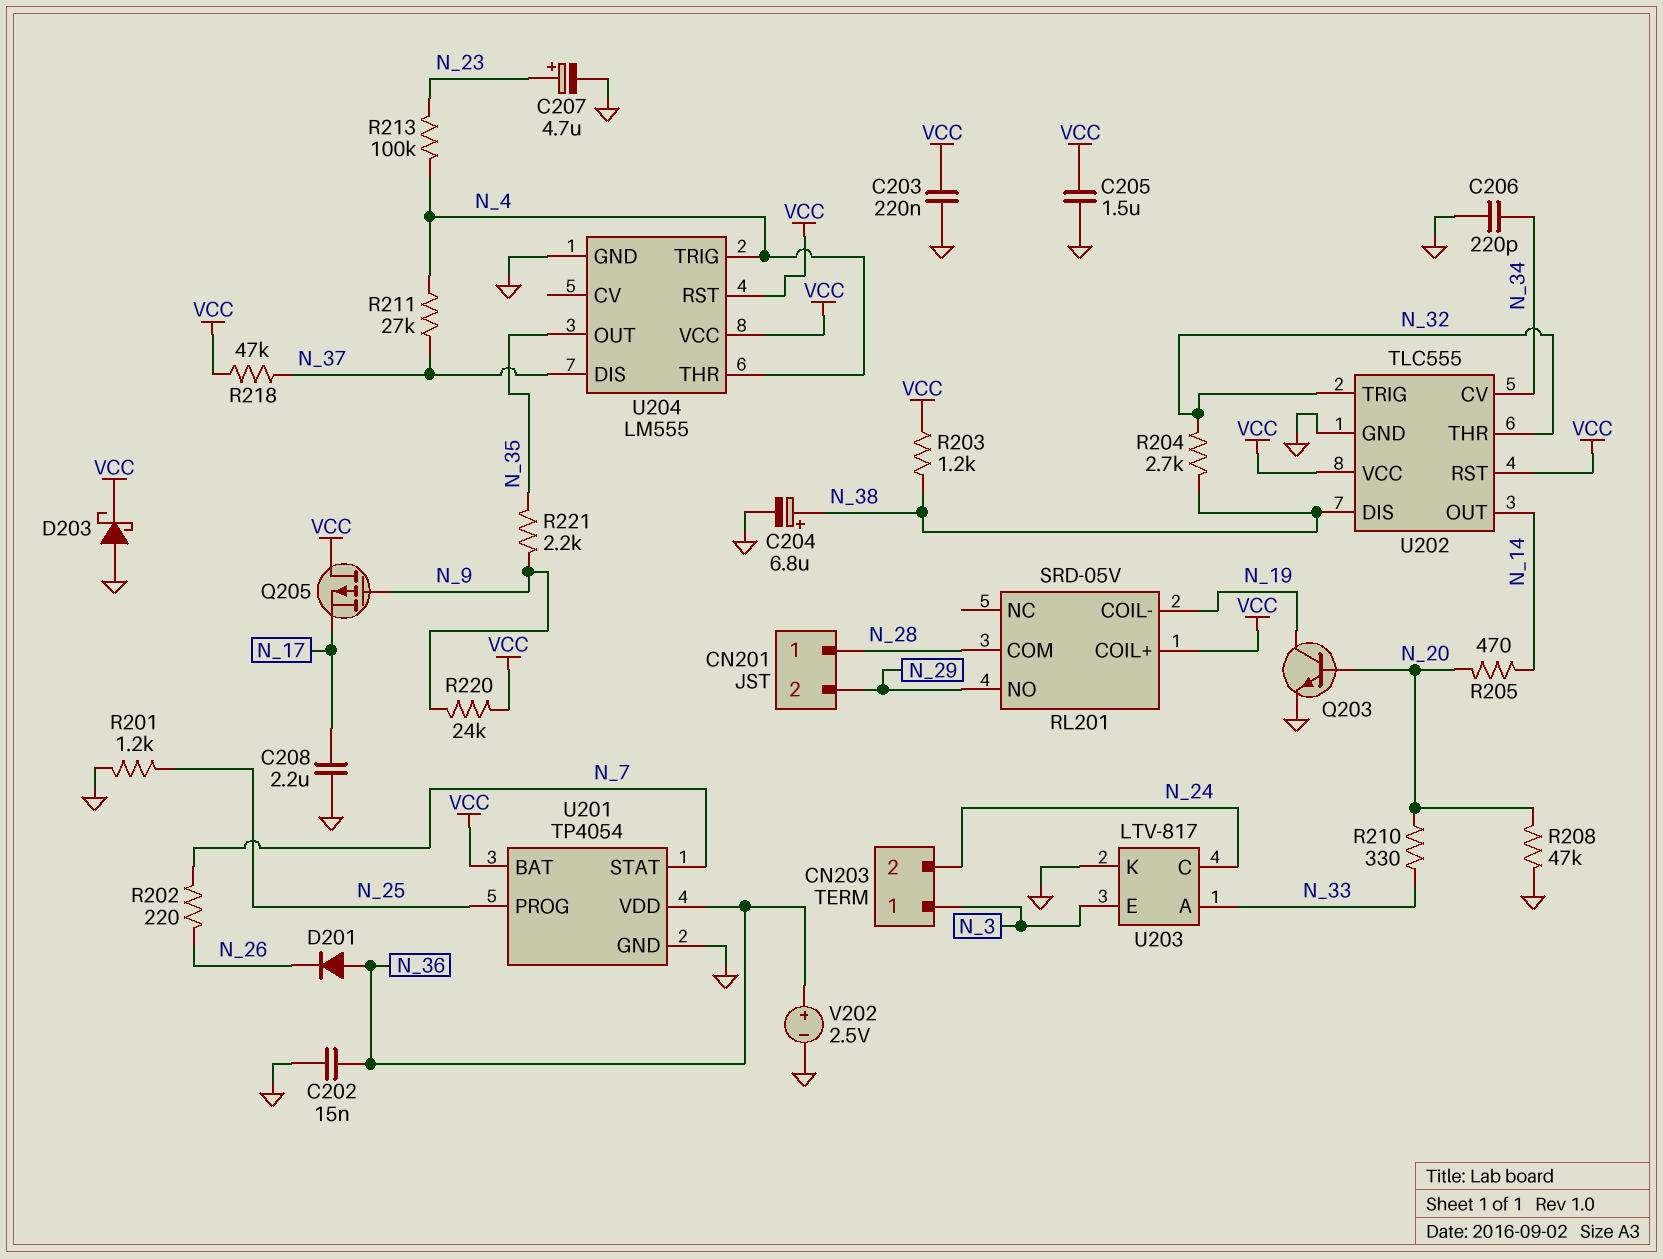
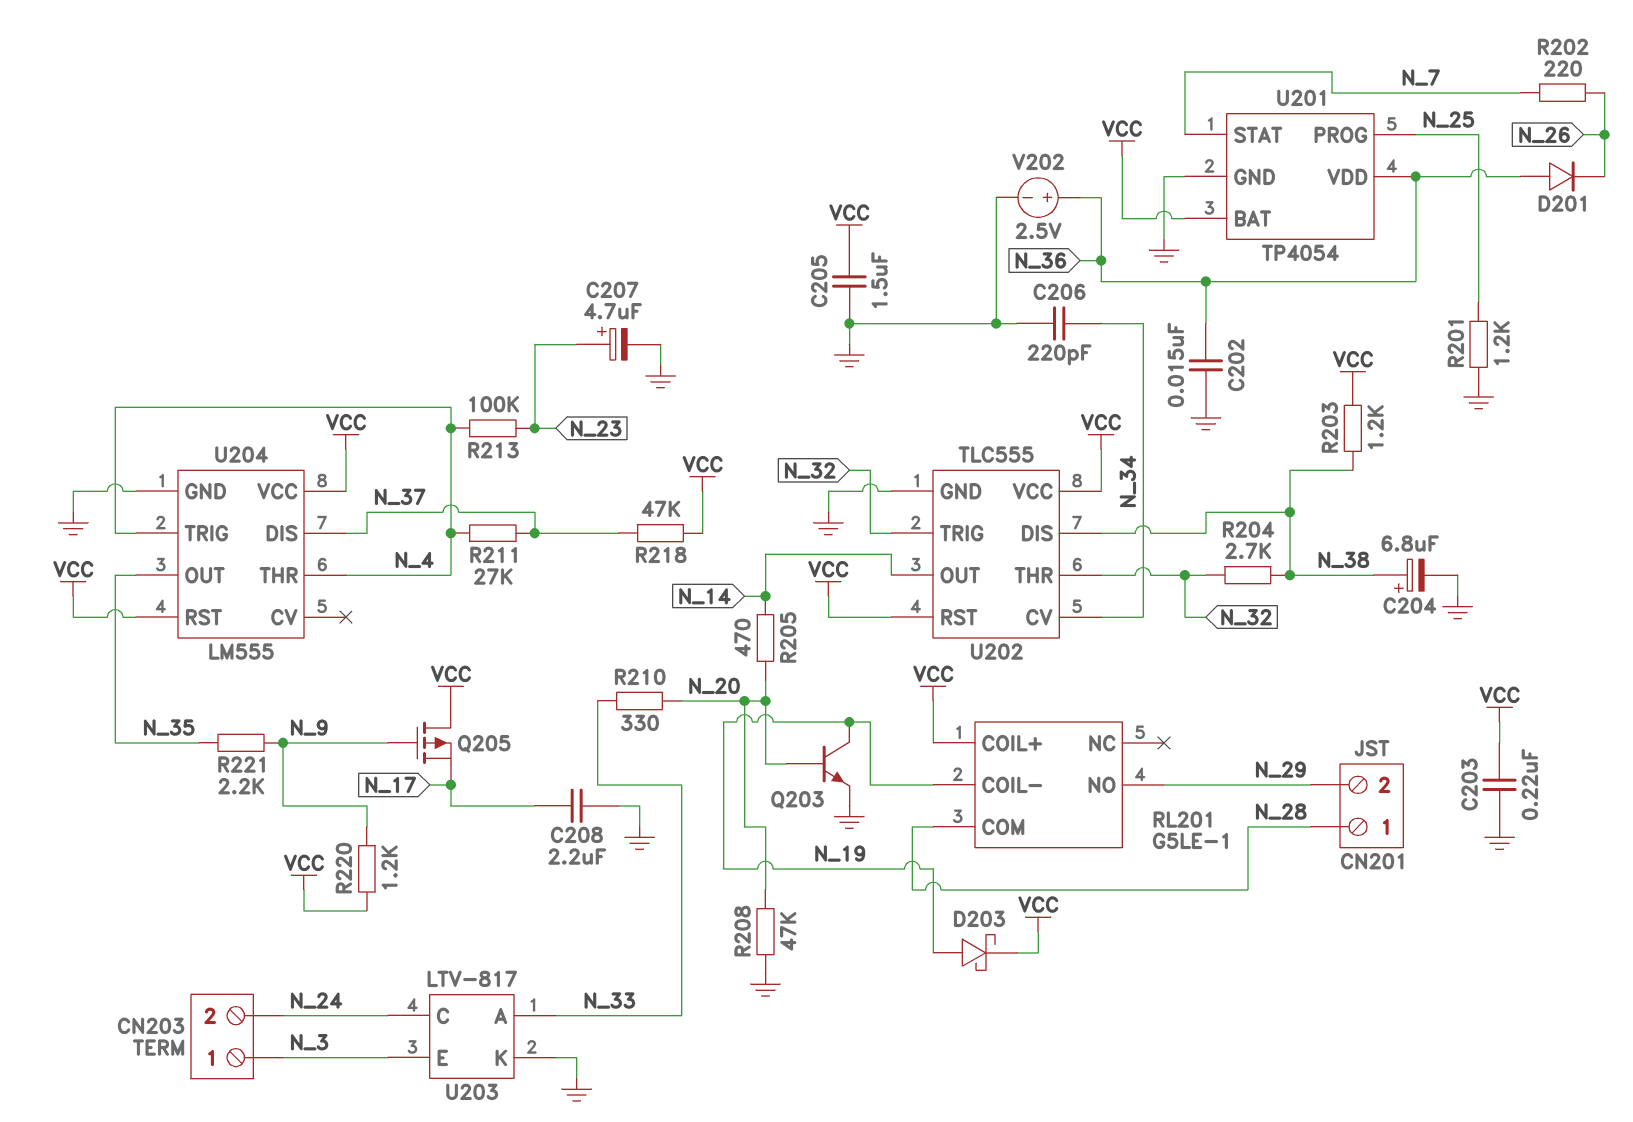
D203: schottky (A GND, K VCC) -> schottky (A N_19, K VCC)
R220: 24k (N_9, VCC) -> 1.2k (N_9, VCC)
RL201: SRD-05V -> G5LE-1

